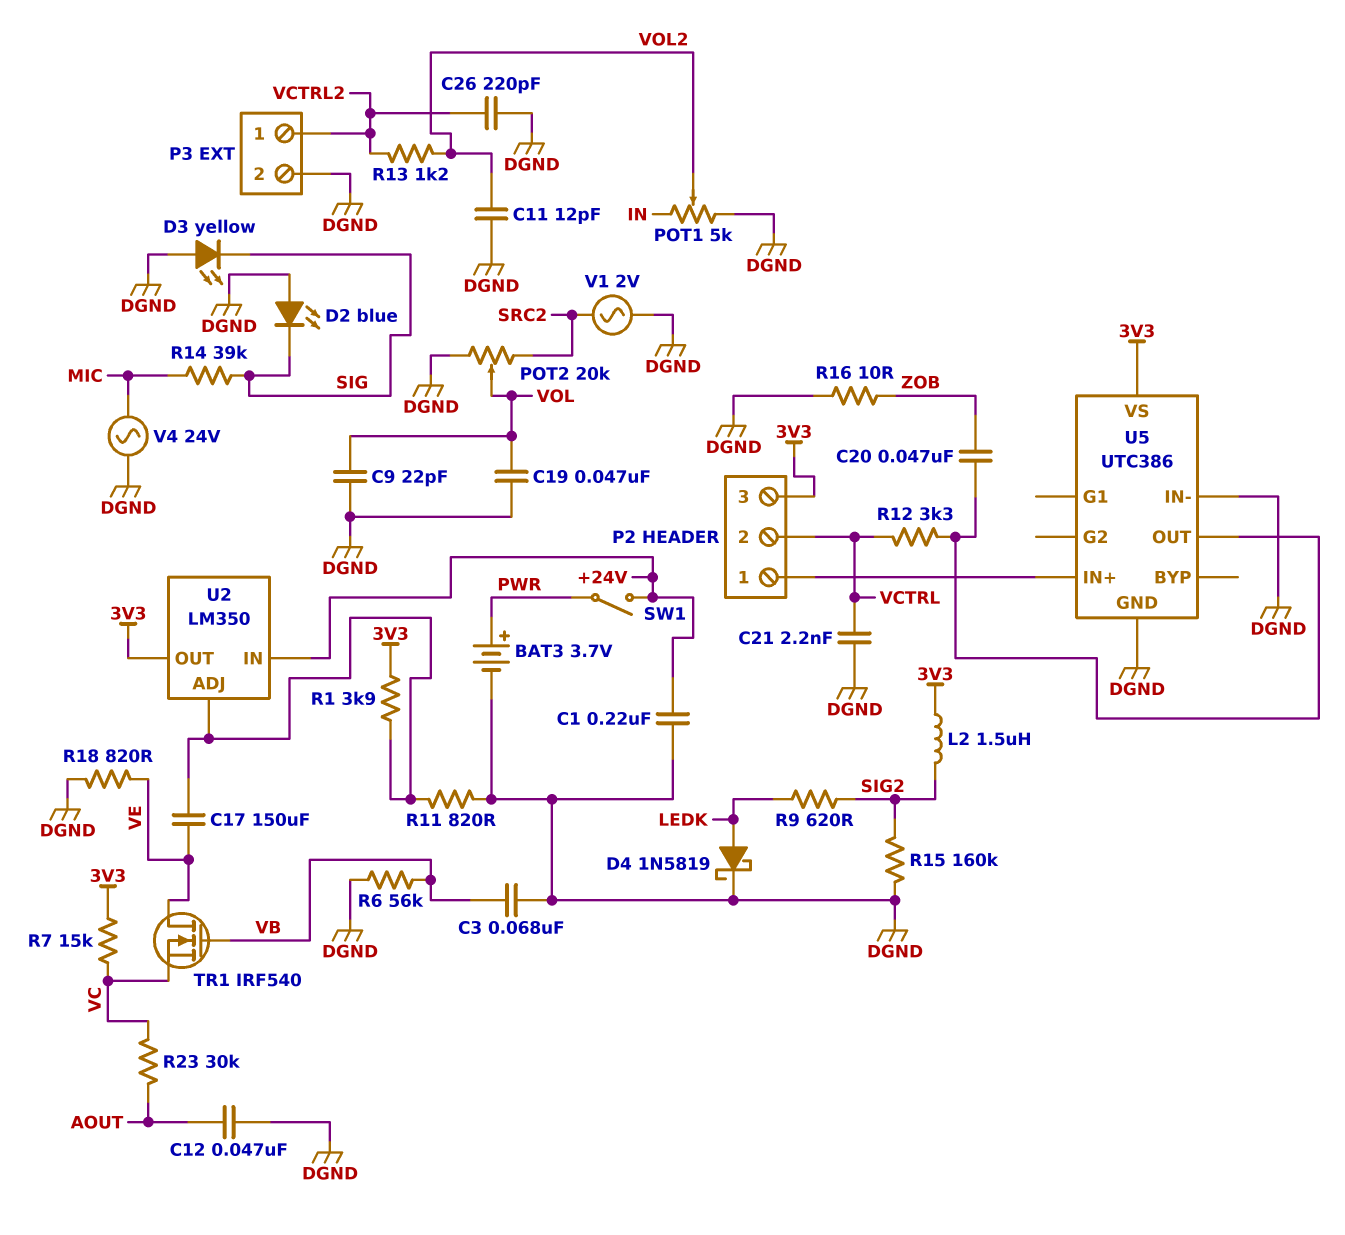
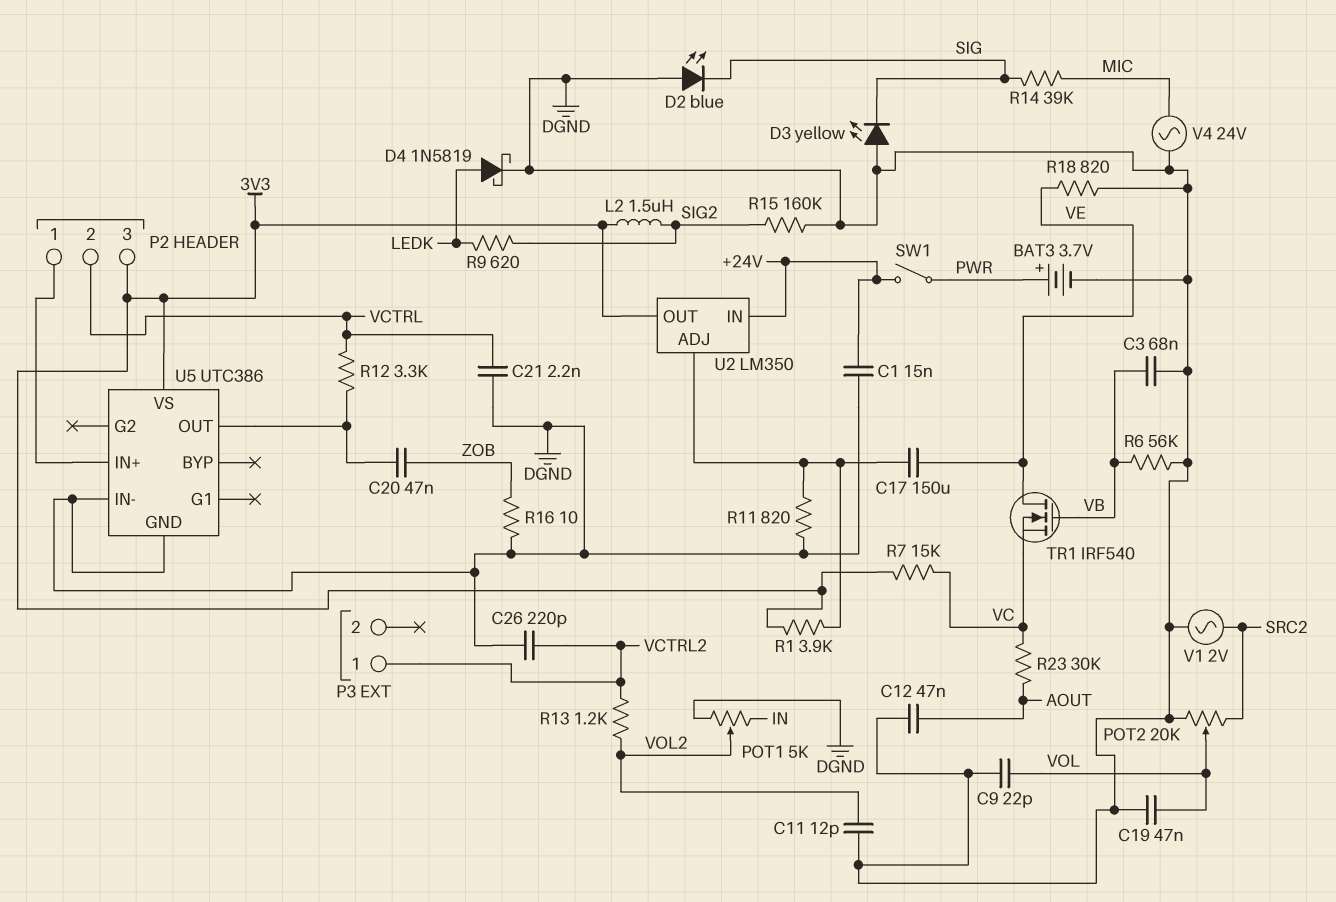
C1: 220nF (+24V, DGND) -> 15nF (+24V, DGND)
P3 pin 2: DGND -> none

